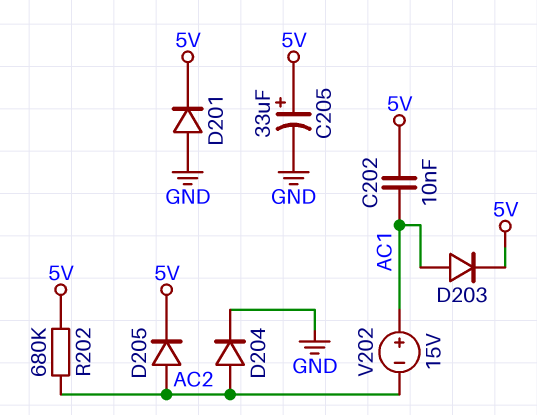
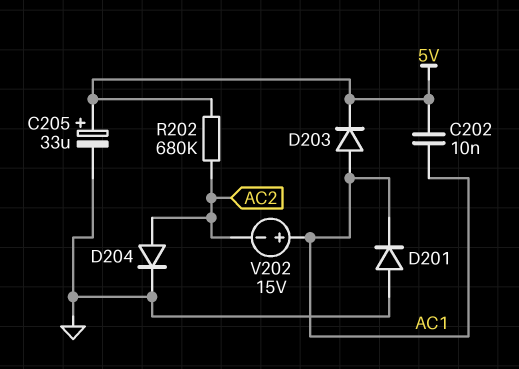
D201: diode (A GND, K 5V) -> diode (A GND, K AC1)
D205: diode (A AC2, K 5V) -> none

